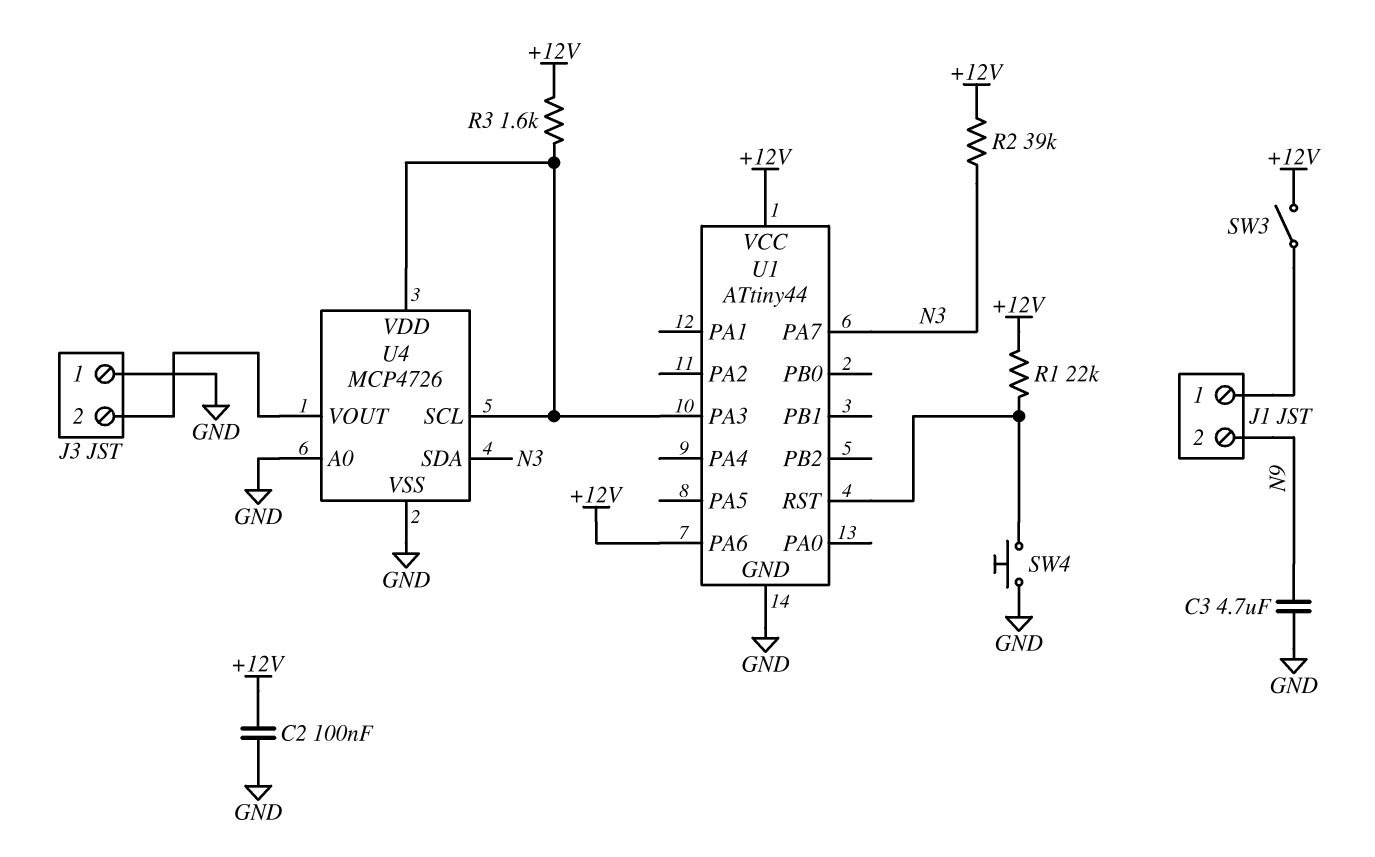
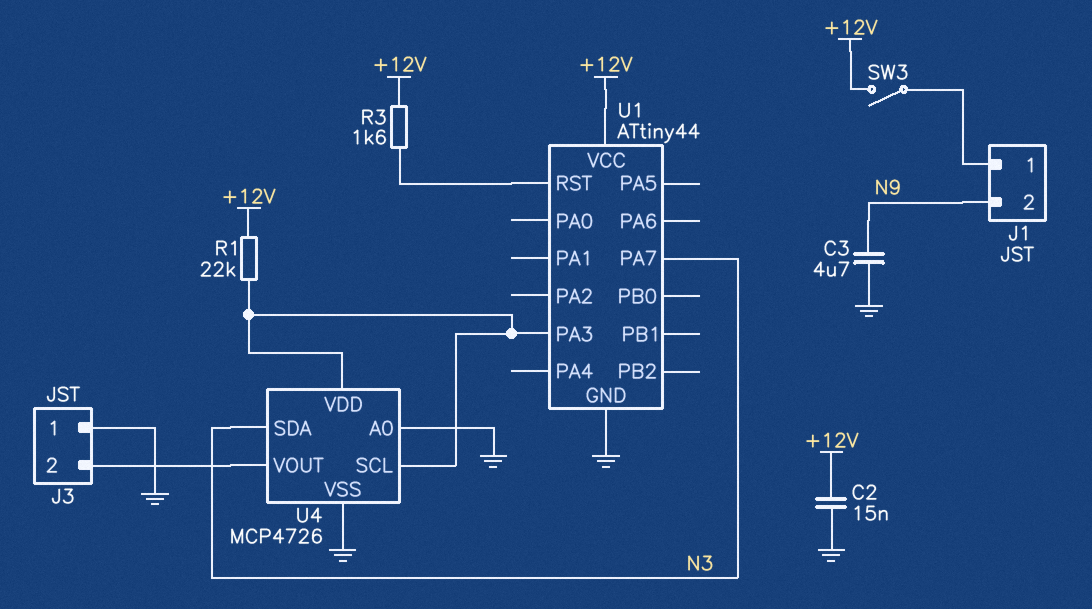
C2: 100nF (+12V, GND) -> 15nF (+12V, GND)
R1: 22k (+12V, U1/RST) -> 22k (+12V, U1/PA3)
R2: 39k (+12V, N3) -> none
R3: 1.6k (+12V, U1/PA3) -> 1.6k (+12V, U1/RST)
SW4: button (GND, U1/RST) -> none
U1 pin PA6: +12V -> none

